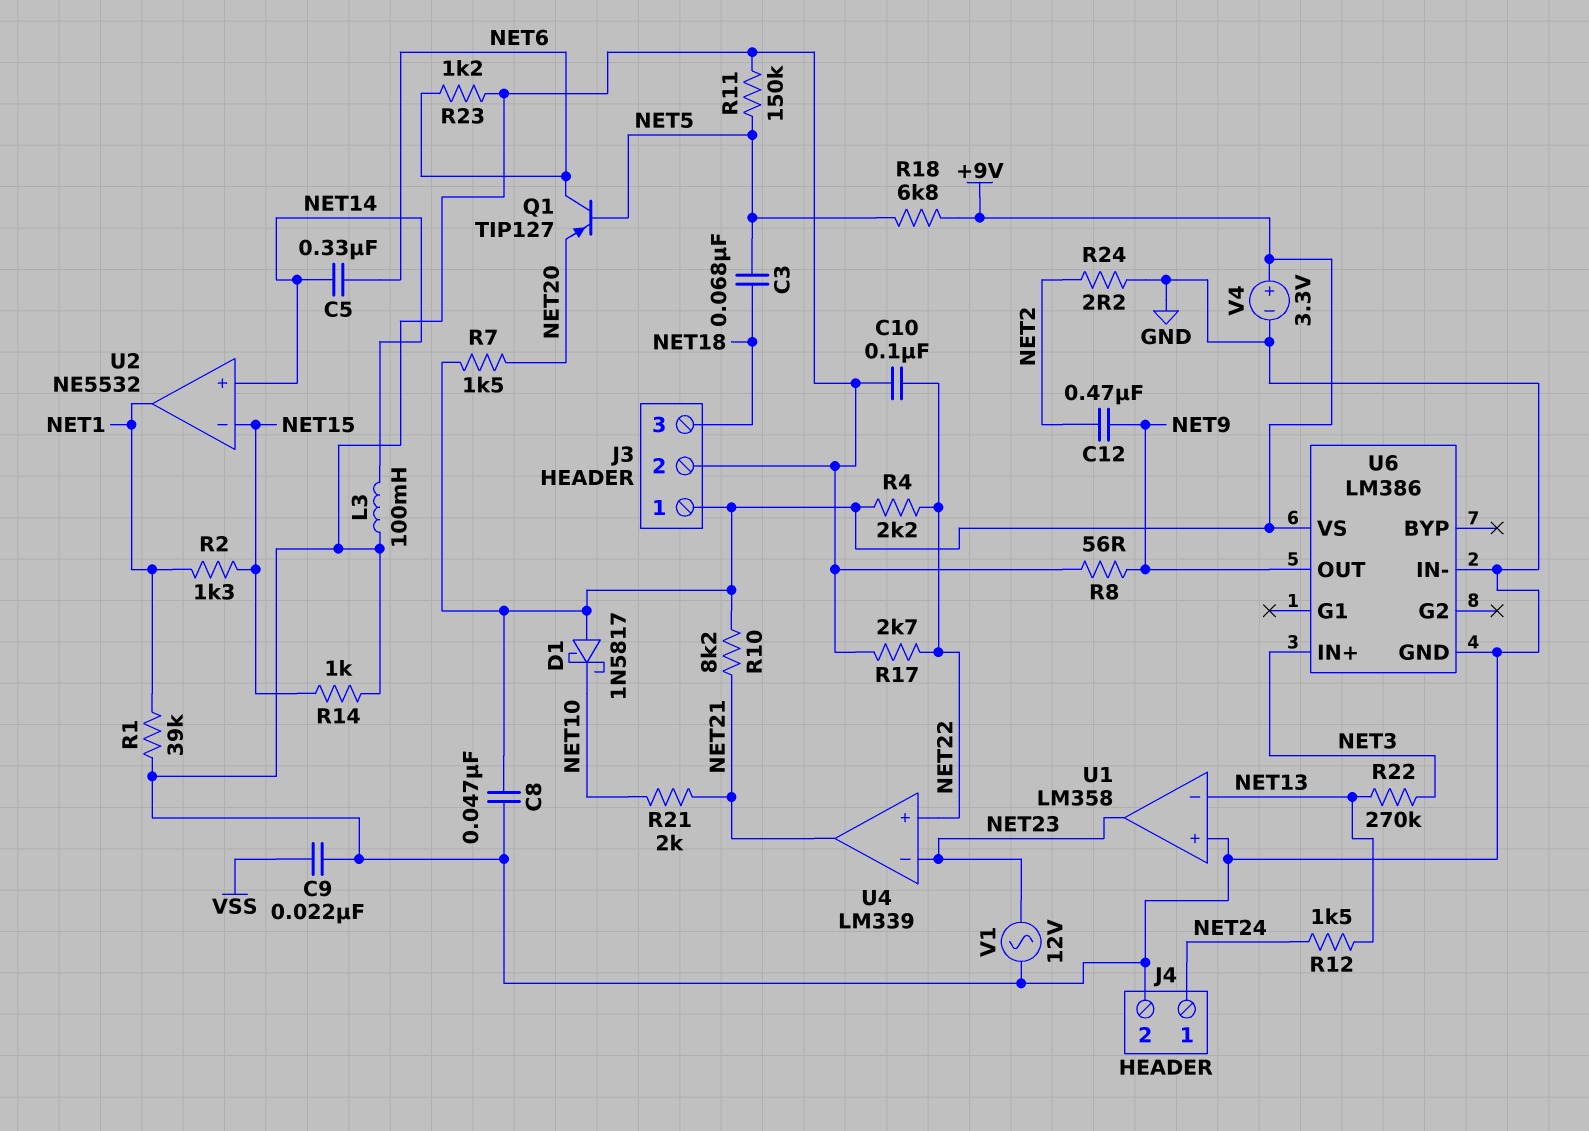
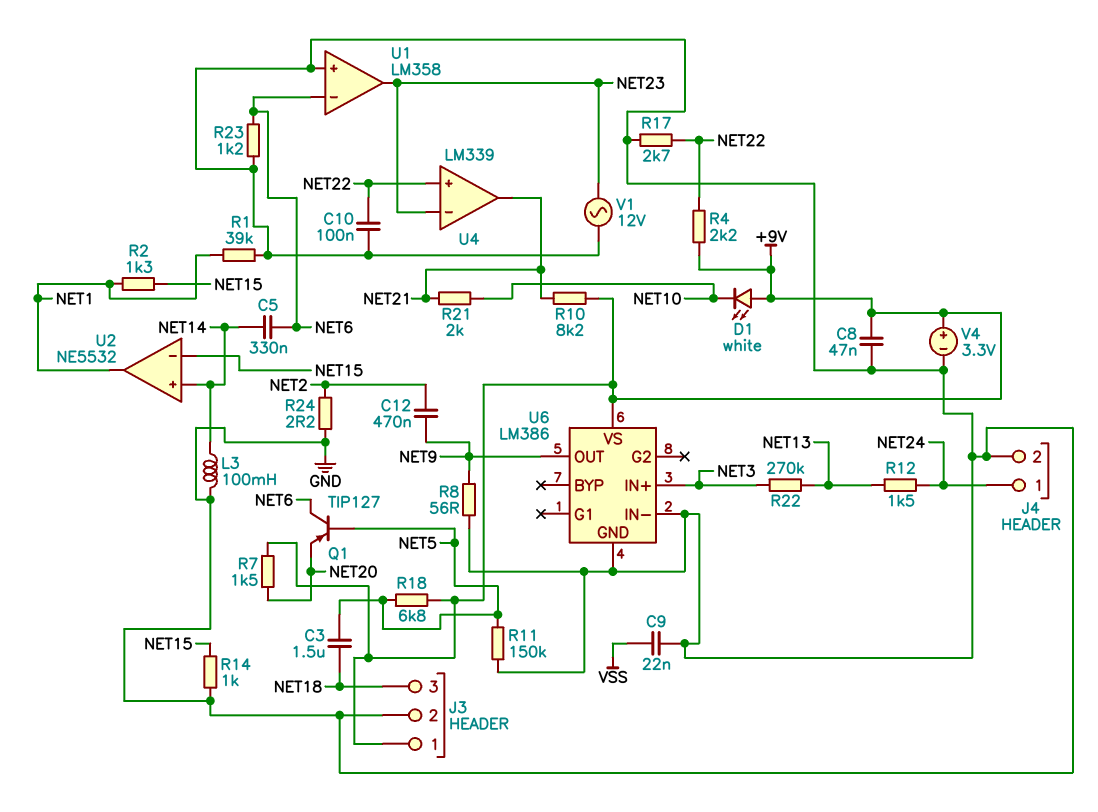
C3: 68nF (NET5, NET18) -> 1.5uF (NET5, NET18)
D1: schottky 1N5817 (A +9V, K NET10) -> LED white (A +9V, K NET10)
U1 pin in-: NET13 -> NET6

